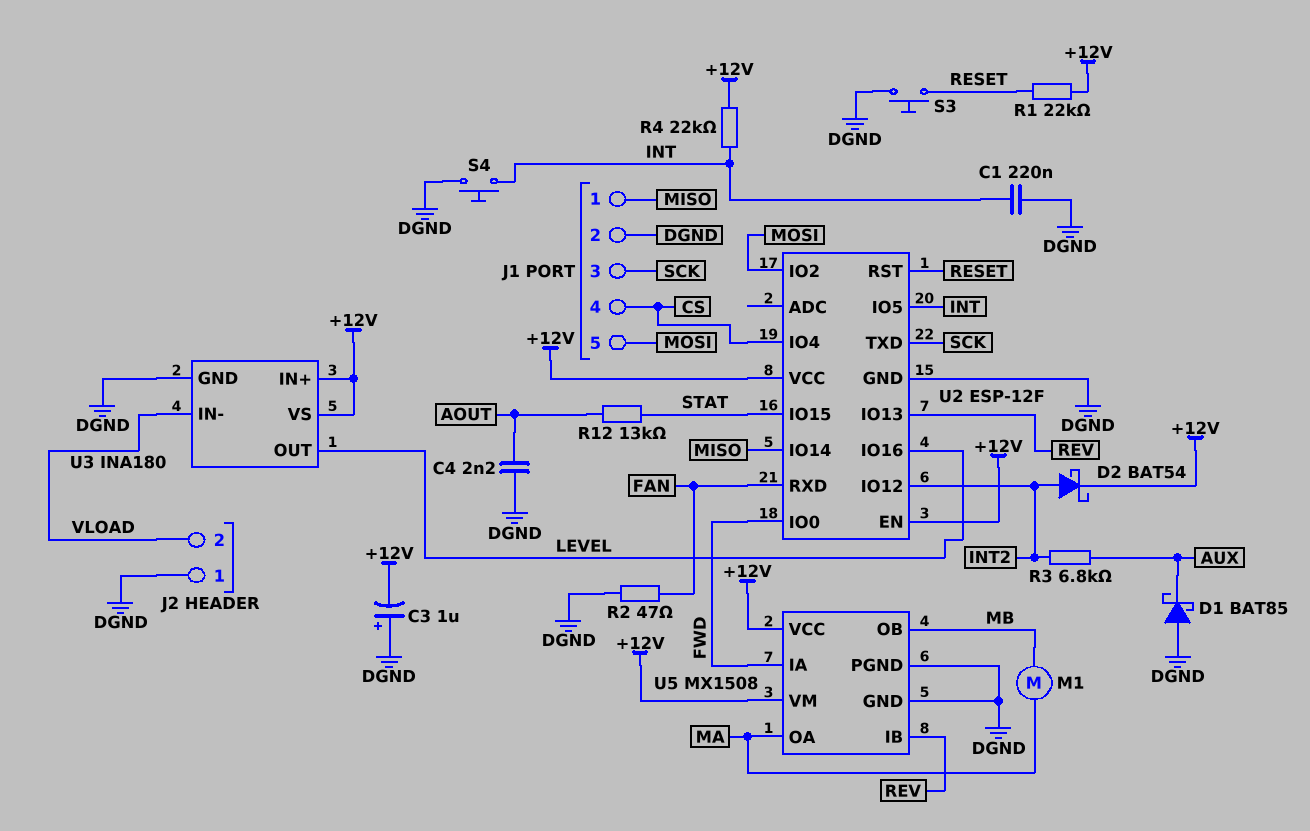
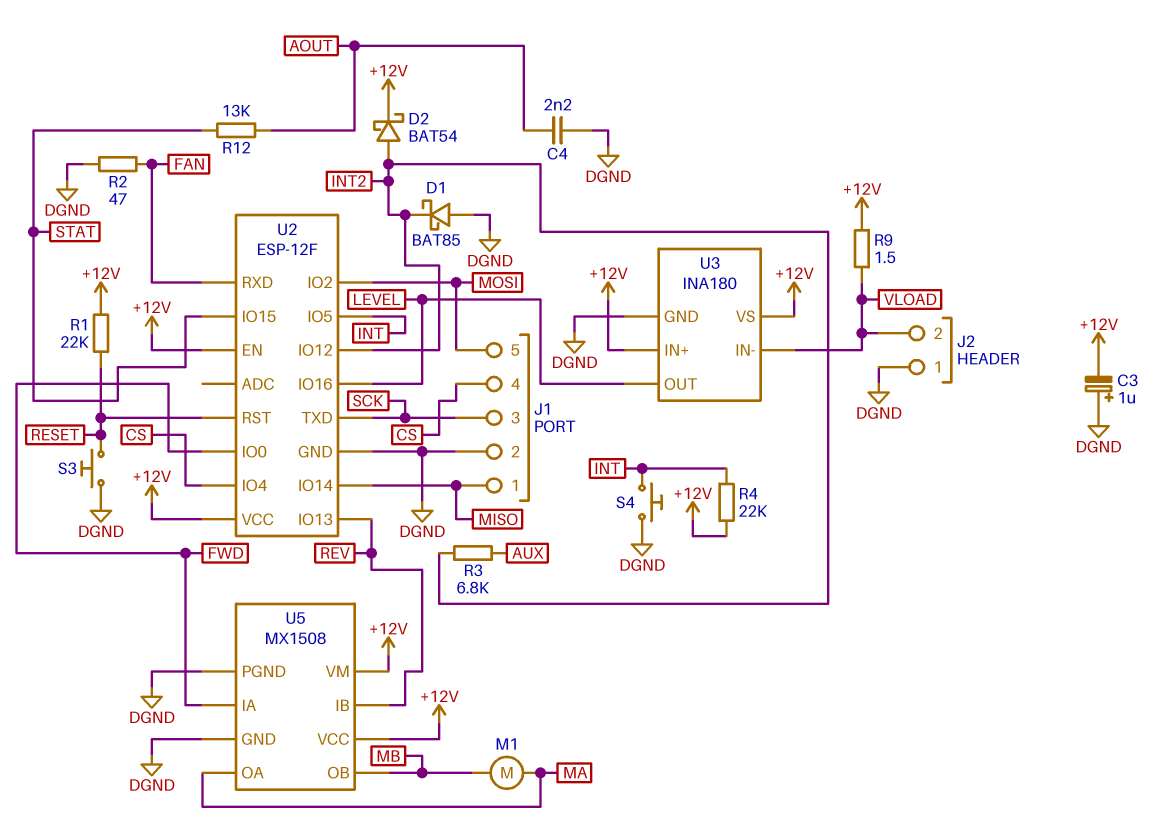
C1: 220nF (DGND, INT) -> none
D1: schottky BAT85 (A DGND, K AUX) -> schottky BAT85 (A DGND, K INT2)
R9: none -> 1.5 (+12V, VLOAD)

